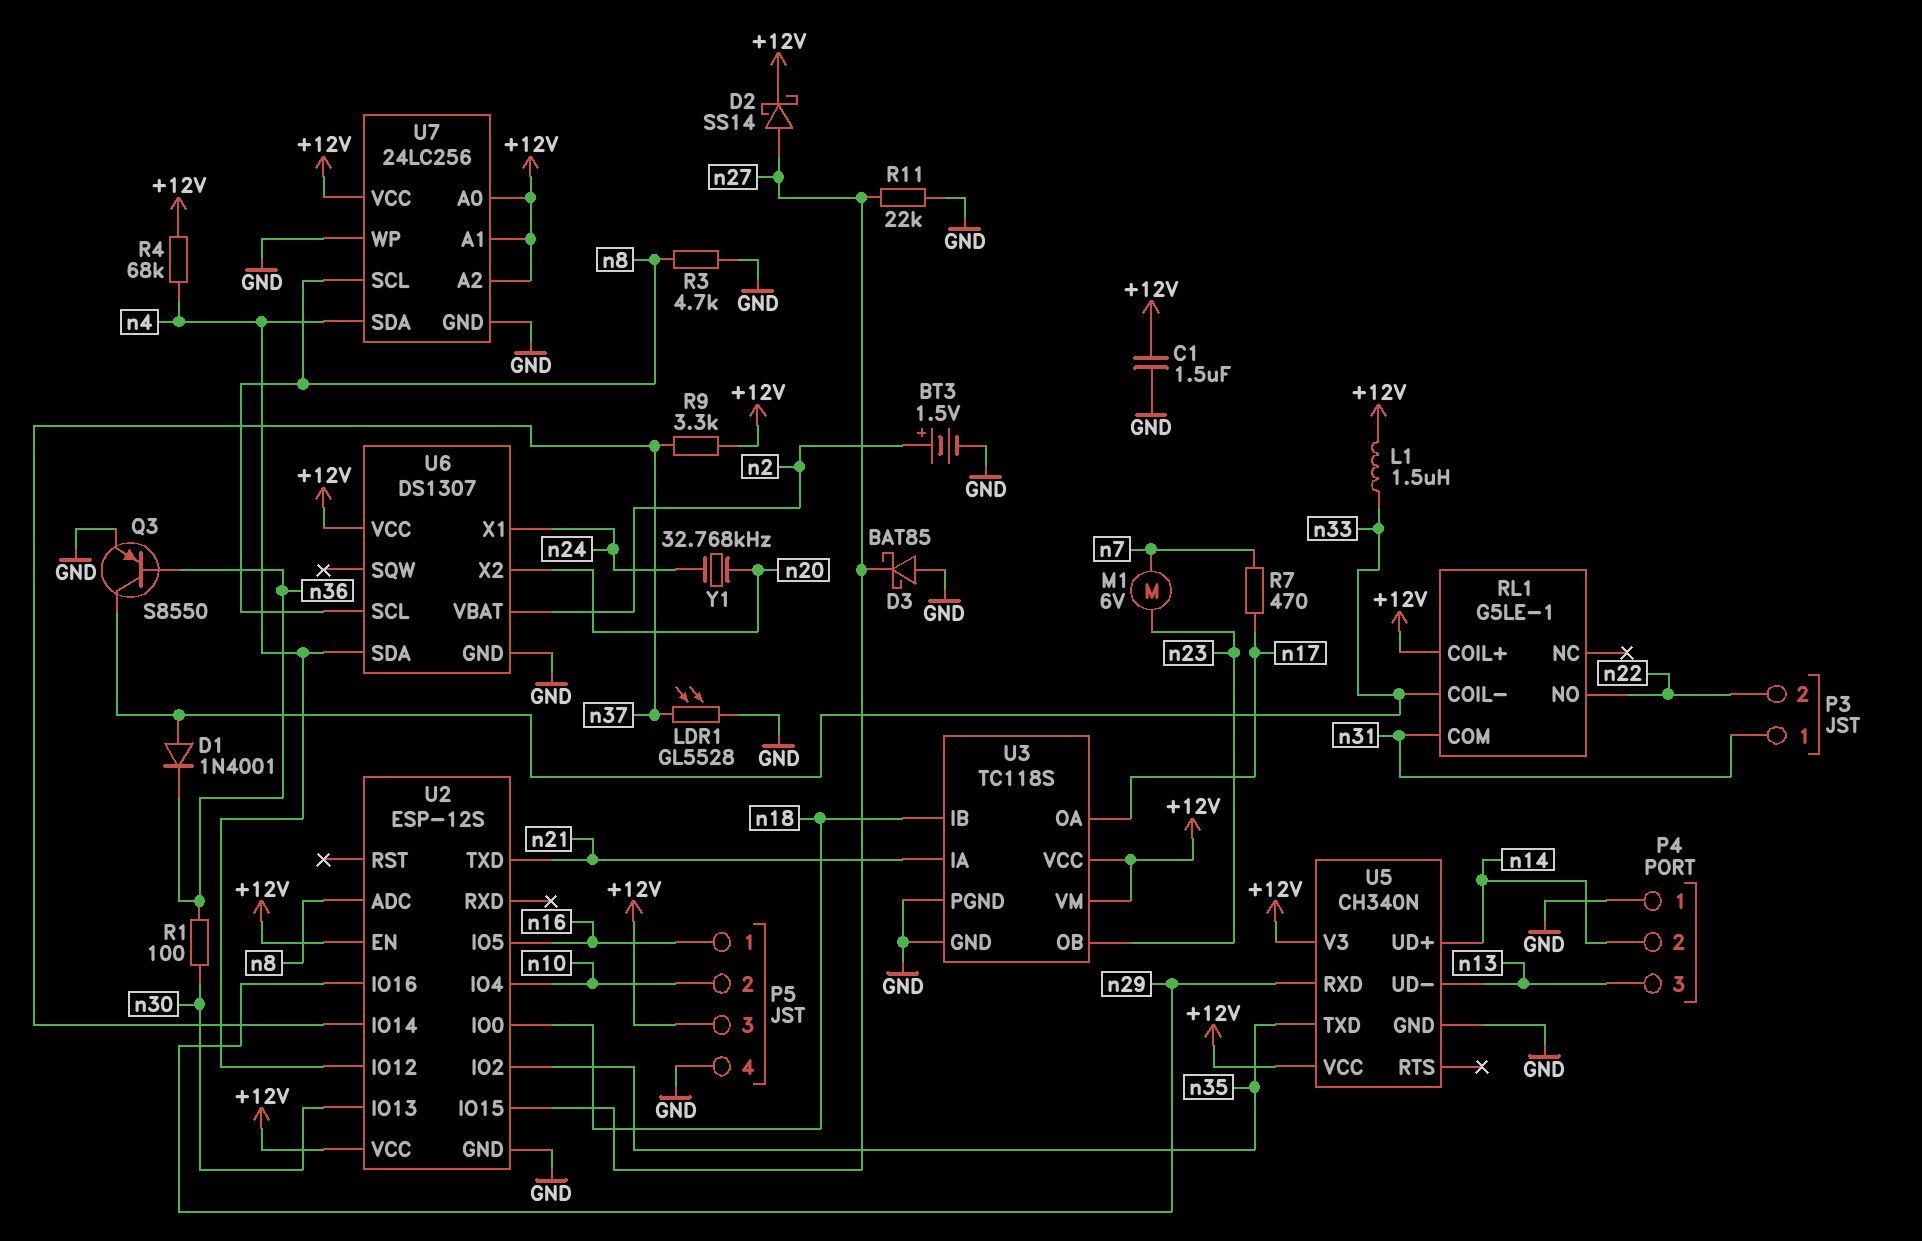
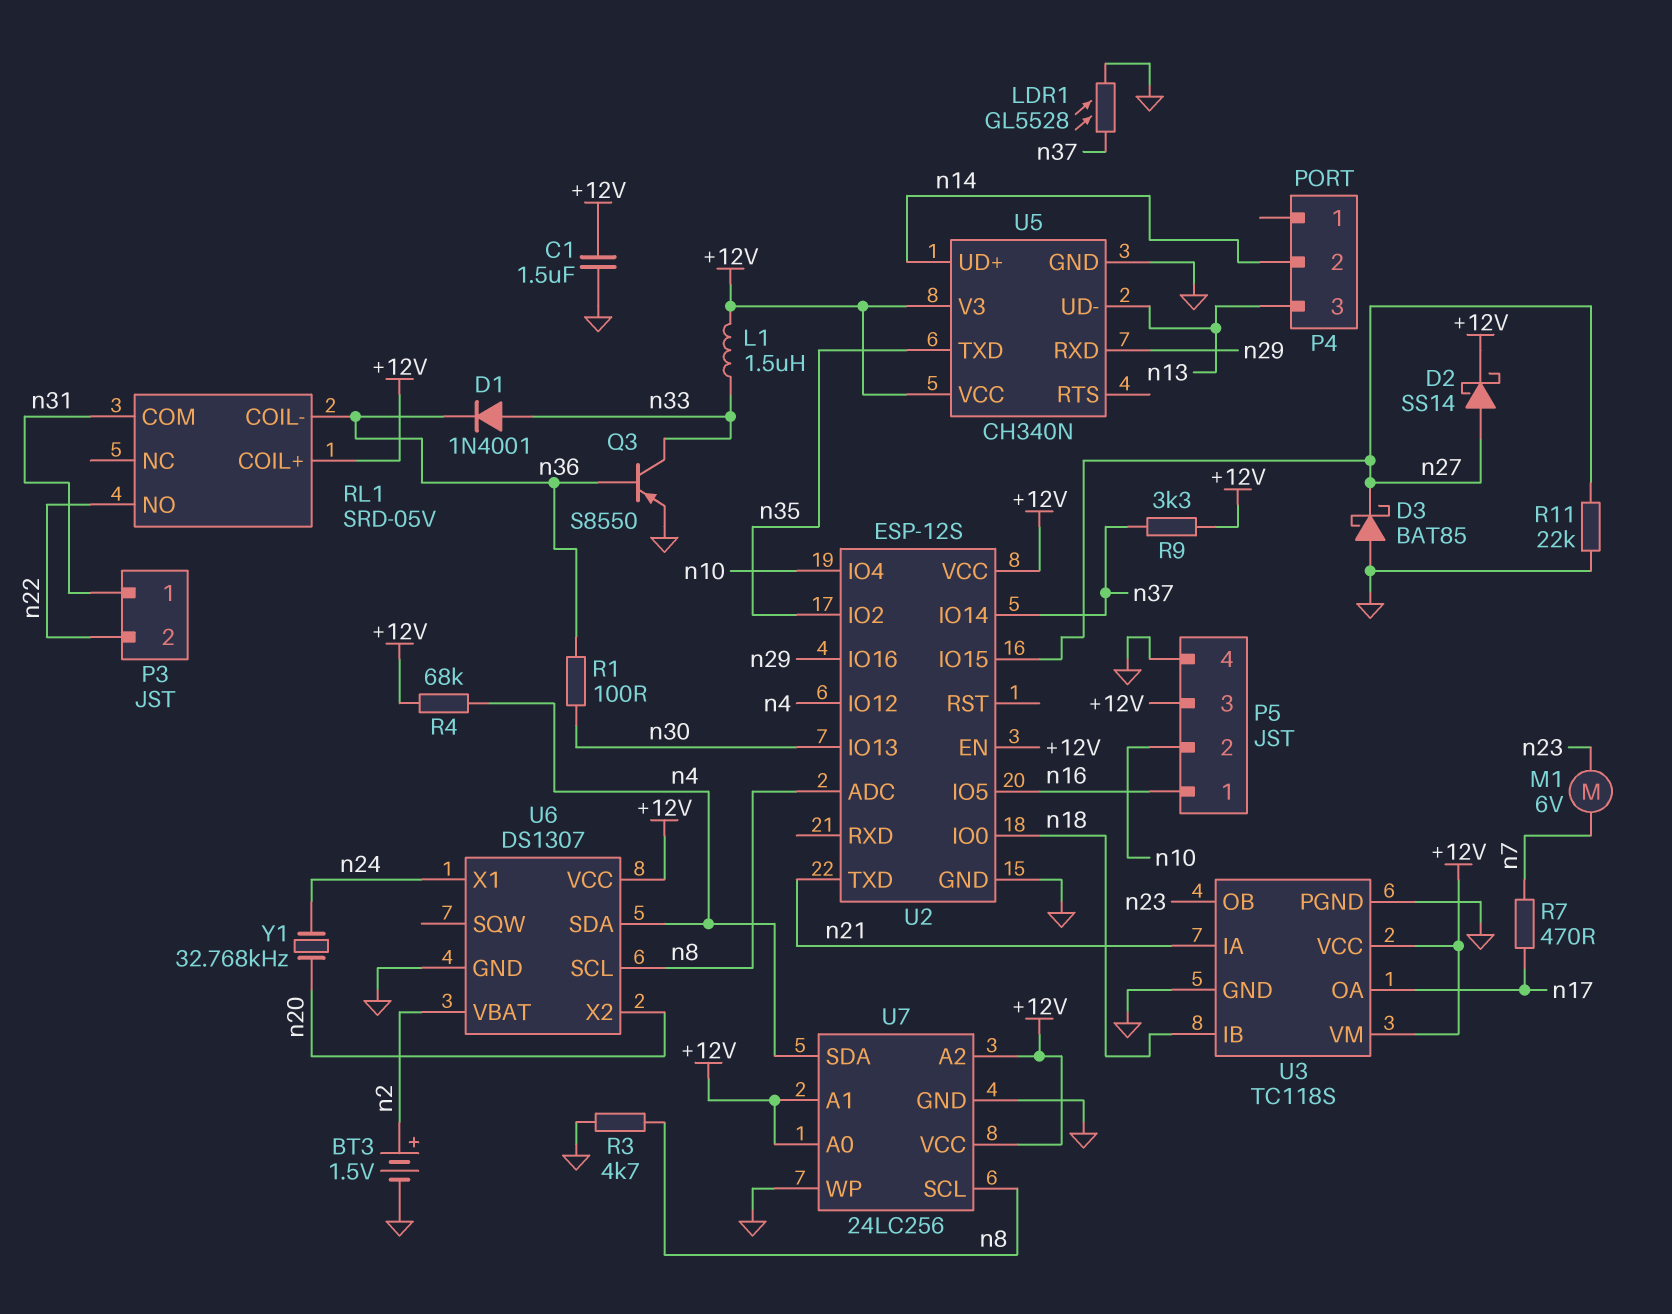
P4 pin 1: GND -> none
RL1: G5LE-1 -> SRD-05V
RL1 pin COIL-: n33 -> n36

